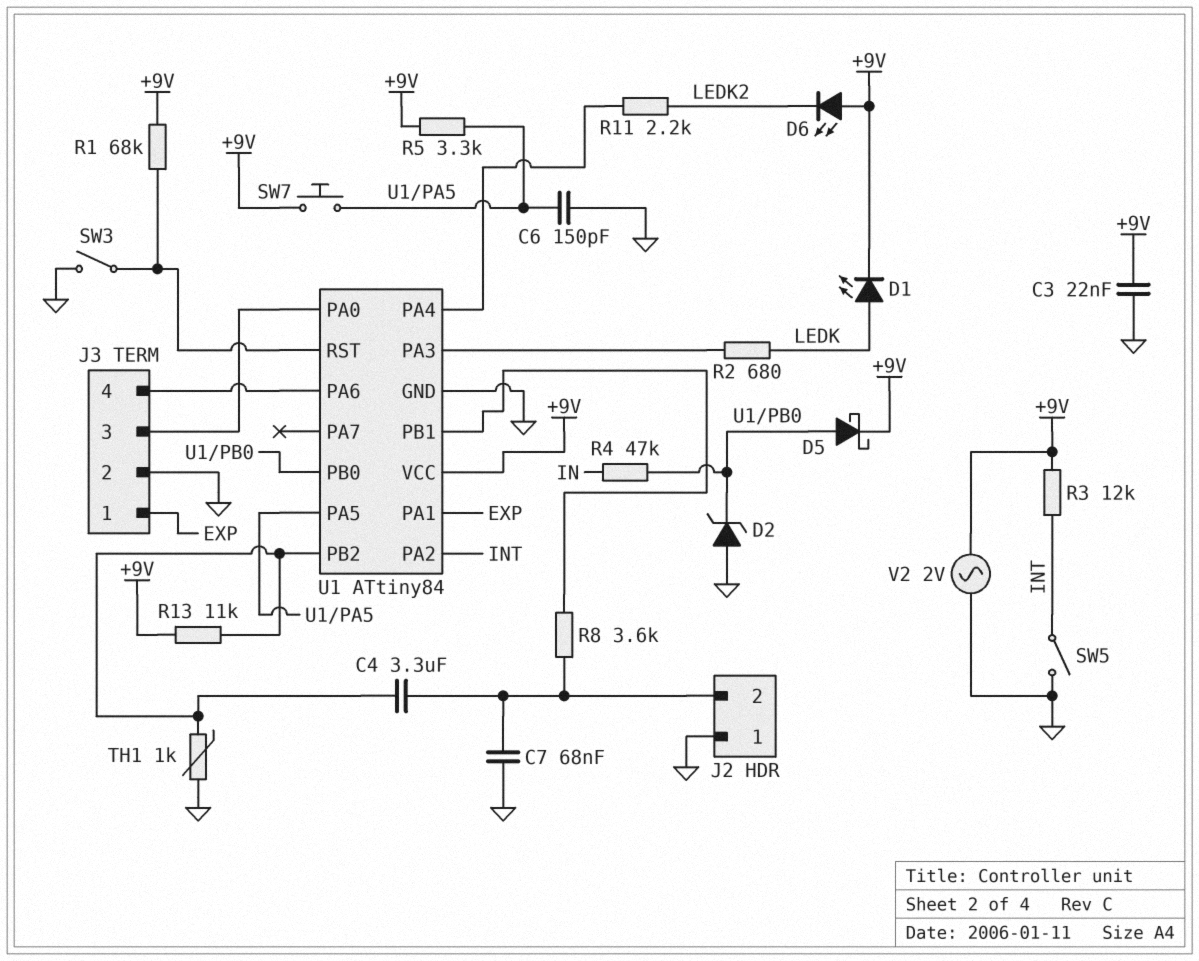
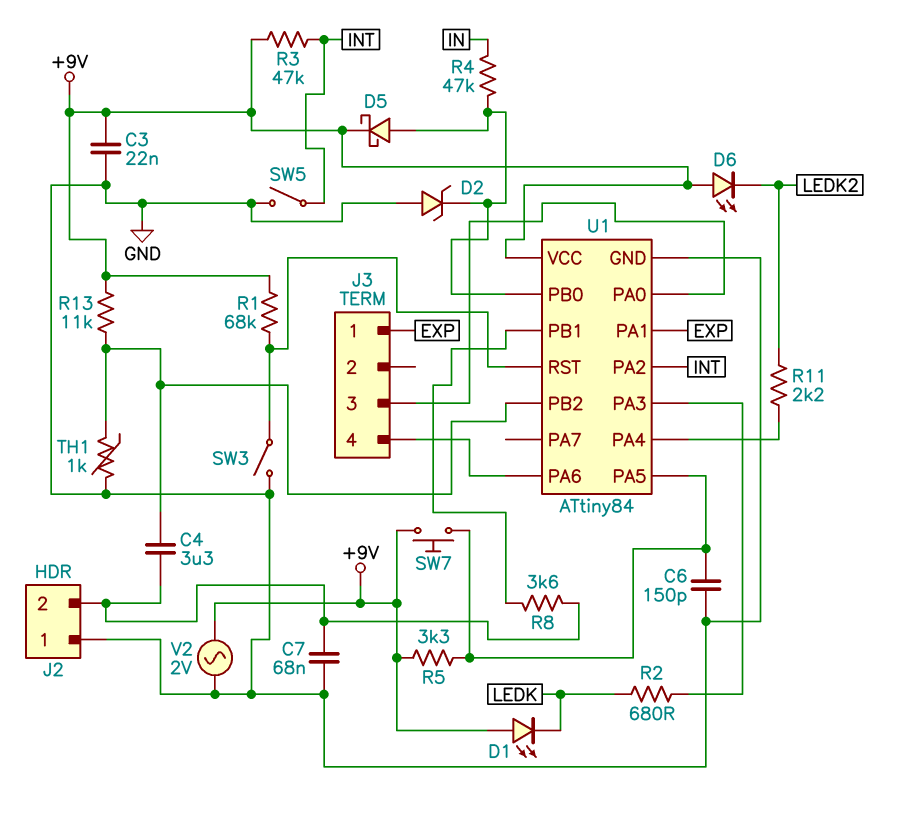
D1: LED (A LEDK, K +9V) -> LED (A +9V, K LEDK)
J3 pin 2: GND -> none
R3: 12k (+9V, INT) -> 47k (+9V, INT)

